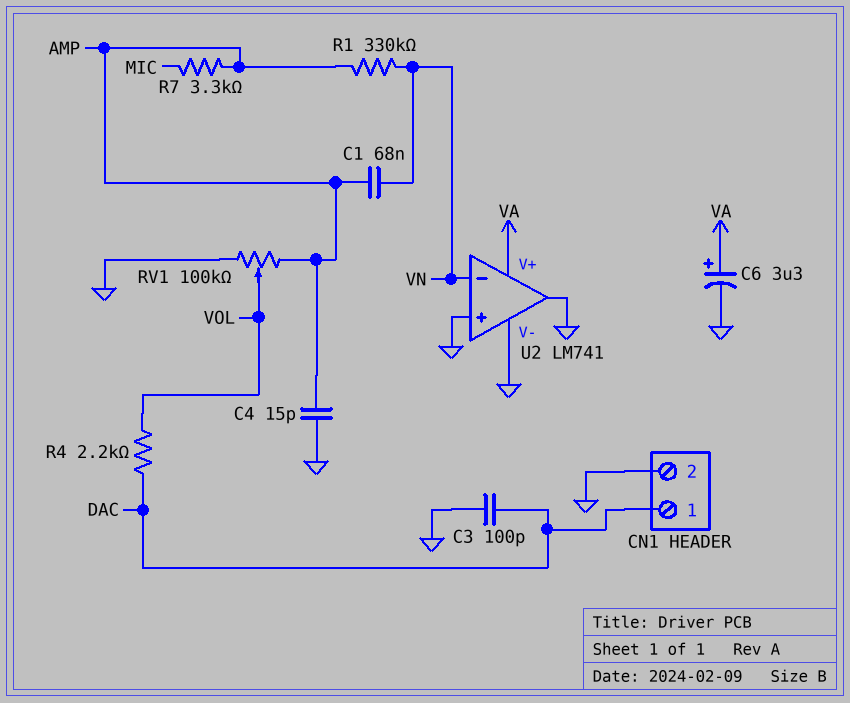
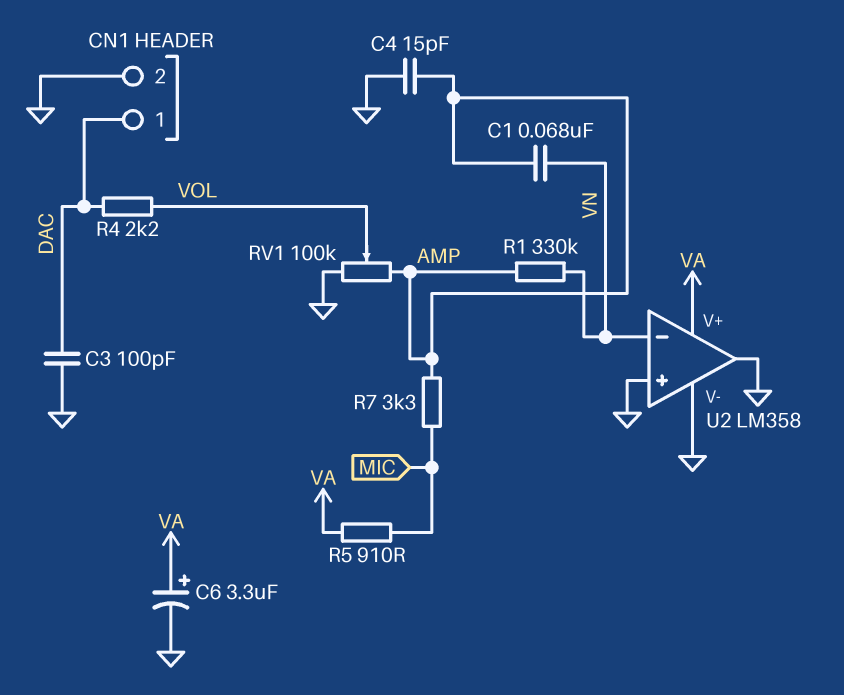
R5: none -> 910 (MIC, VA)
U2: LM741 -> LM358

